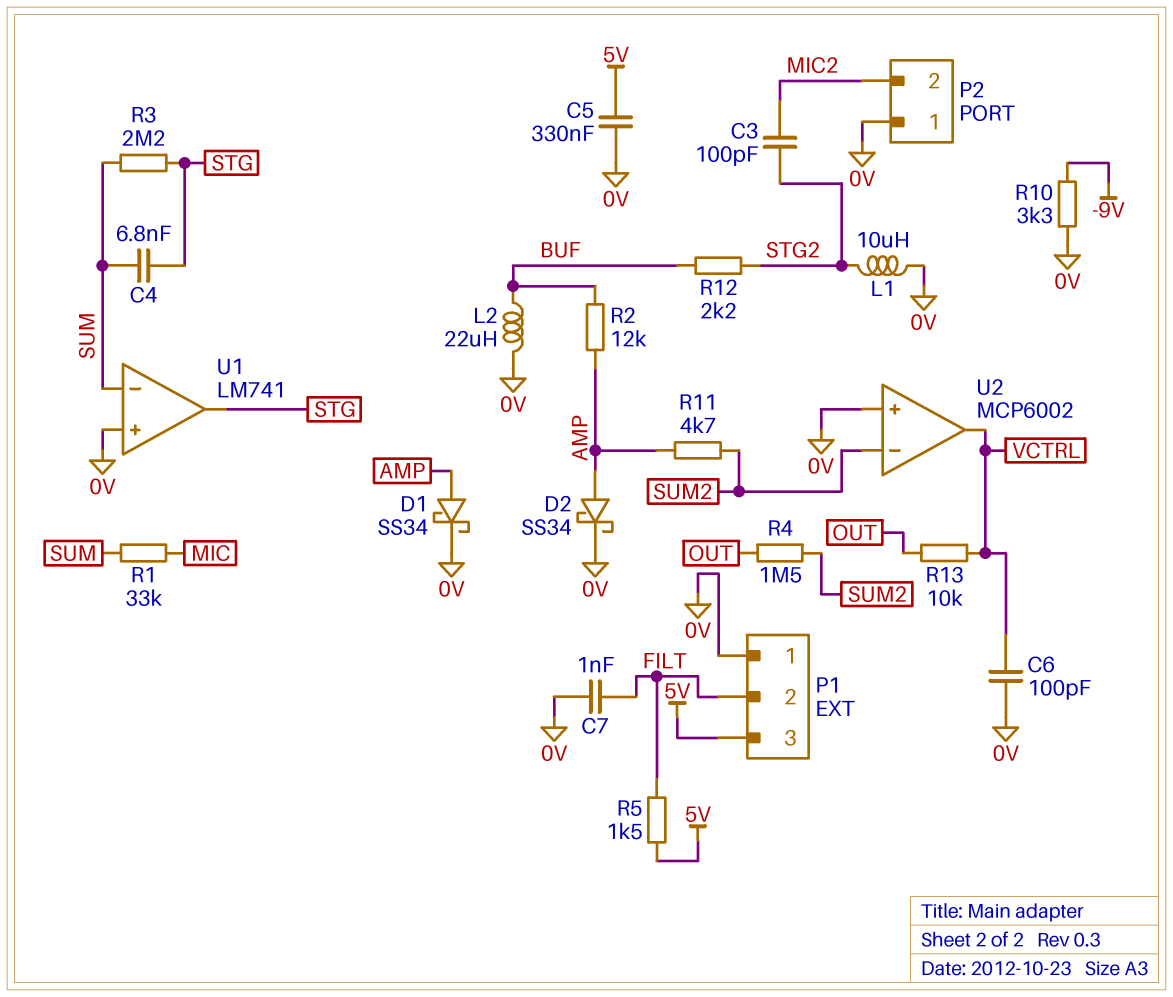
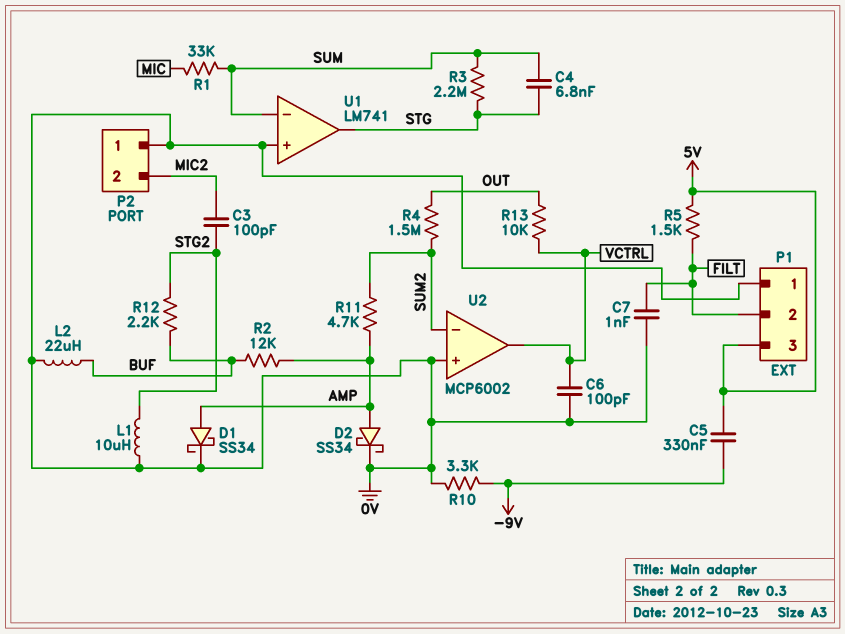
C5: 330nF (0V, 5V) -> 330nF (-9V, 5V)

